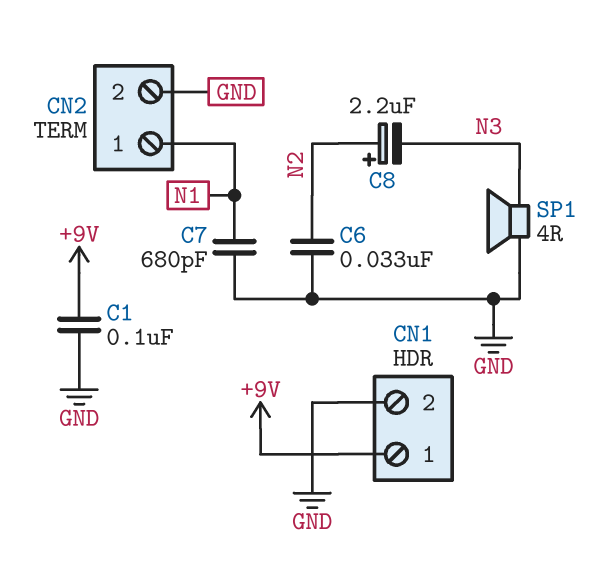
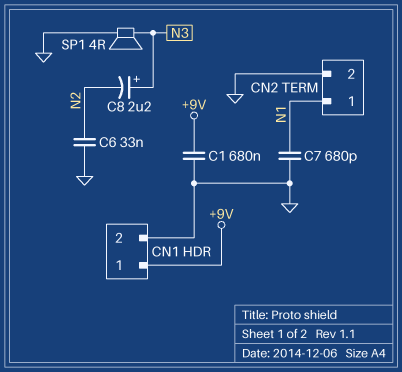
C1: 100nF (+9V, GND) -> 680nF (+9V, GND)
C8: 2.2uF (plus N2, minus N3) -> 2.2uF (plus N3, minus N2)

